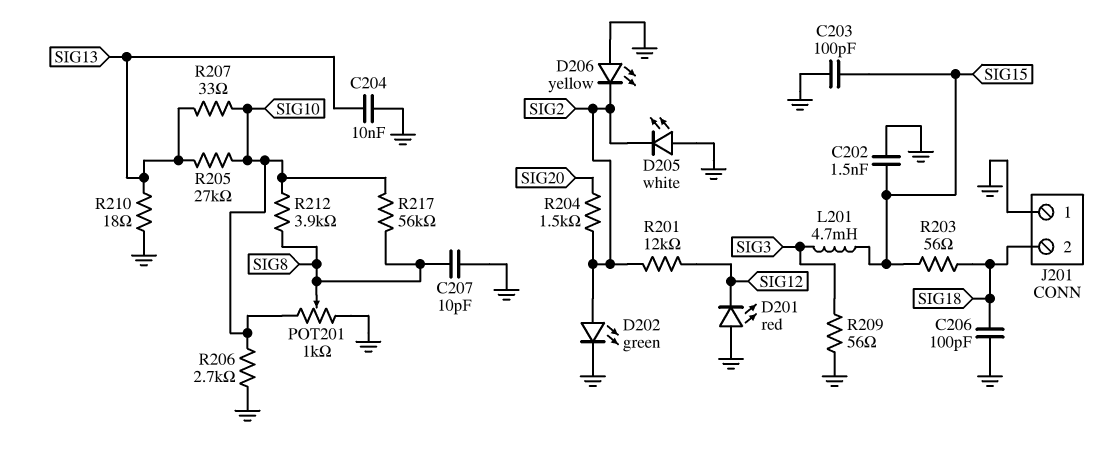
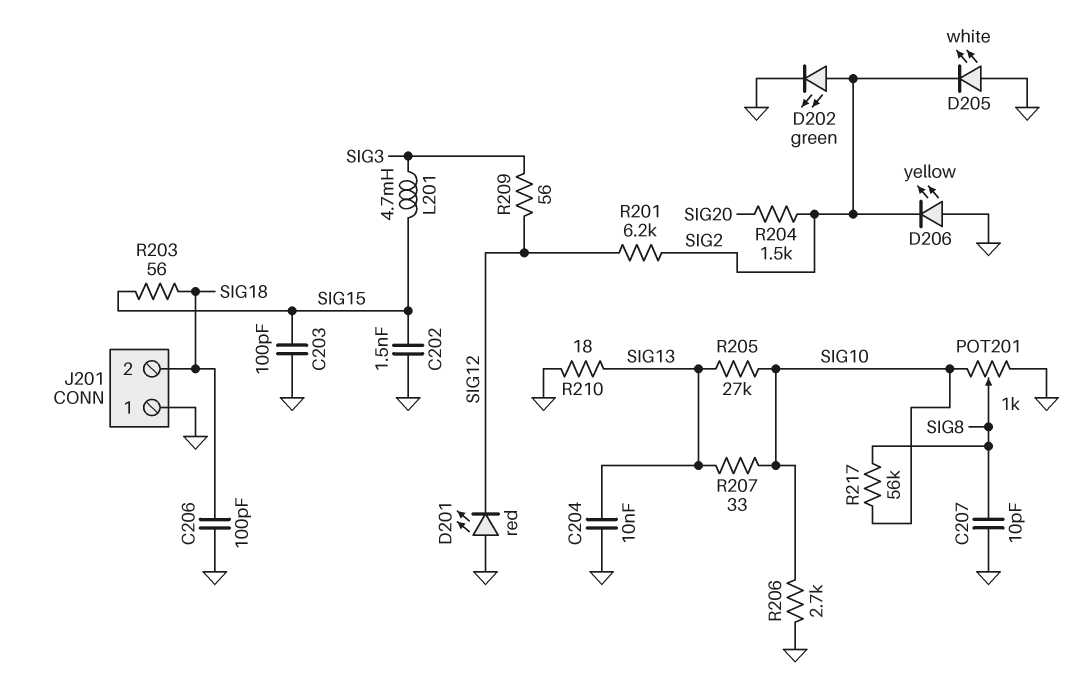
R201: 12k (SIG2, SIG12) -> 6.2k (SIG2, SIG12)
R209: 56 (GND, SIG3) -> 56 (SIG3, SIG12)
R212: 3.9k (SIG8, SIG10) -> none

